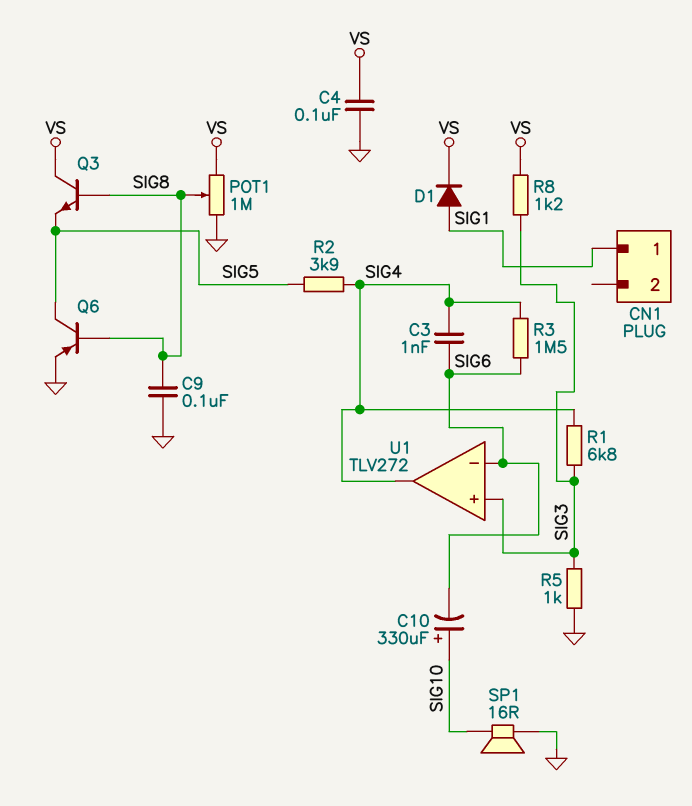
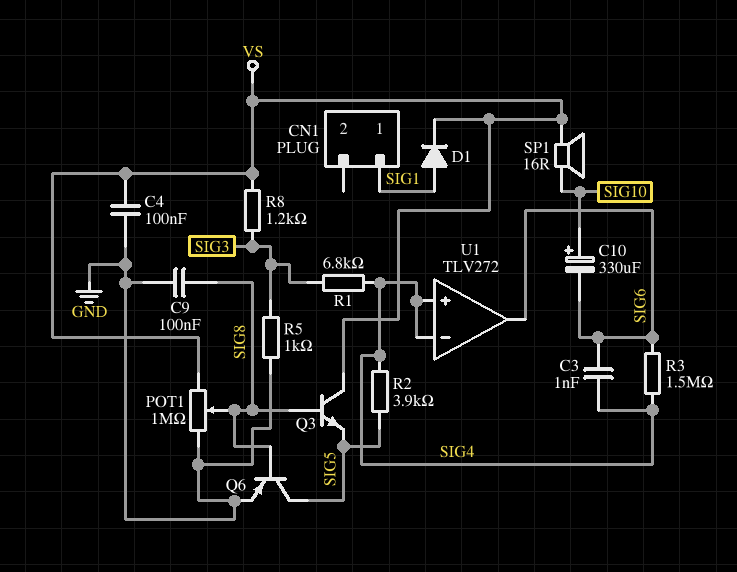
SP1: speaker 16R (GND, SIG10) -> speaker 16R (SIG10, VS)
U1 pin in+: SIG3 -> SIG4
U1 pin in-: SIG6 -> SIG4
U1 pin out: SIG4 -> SIG6

